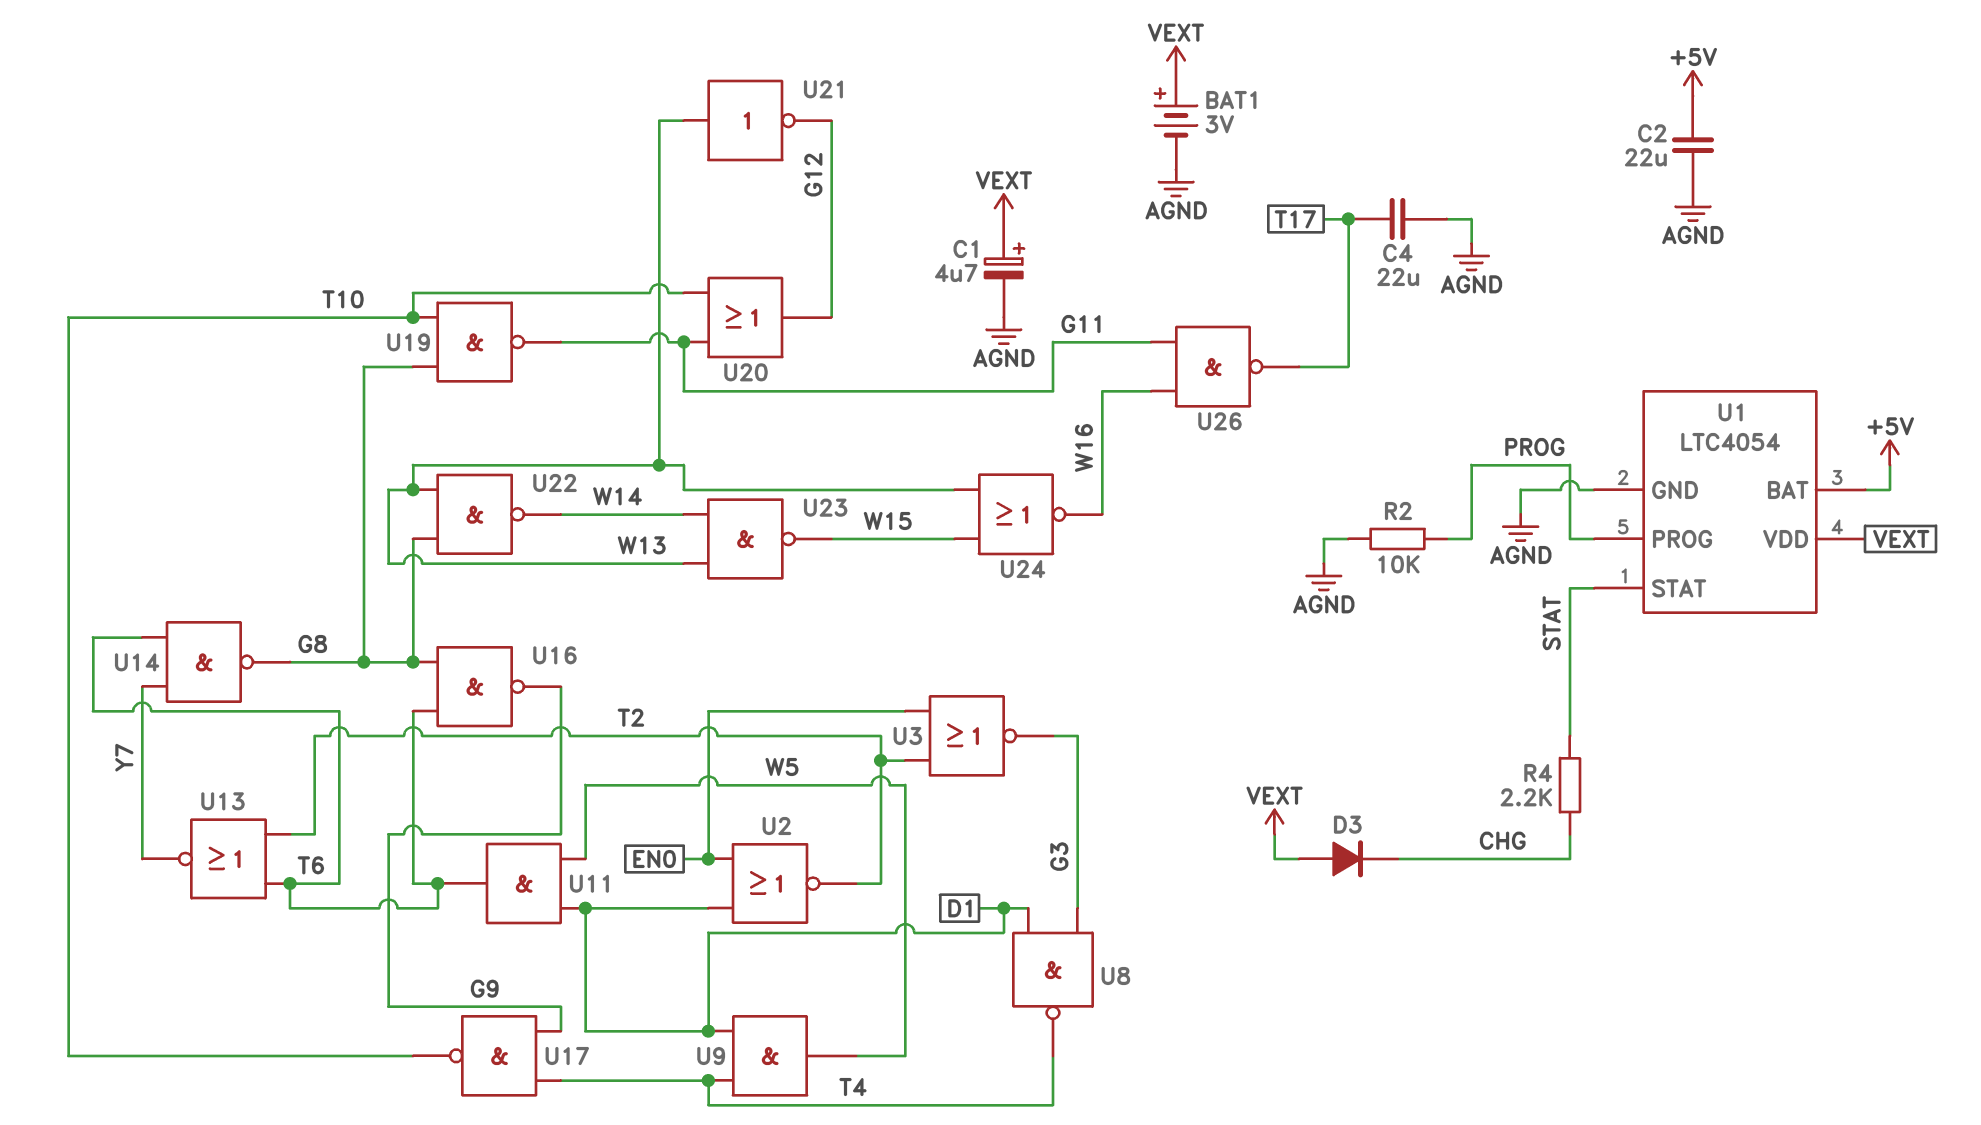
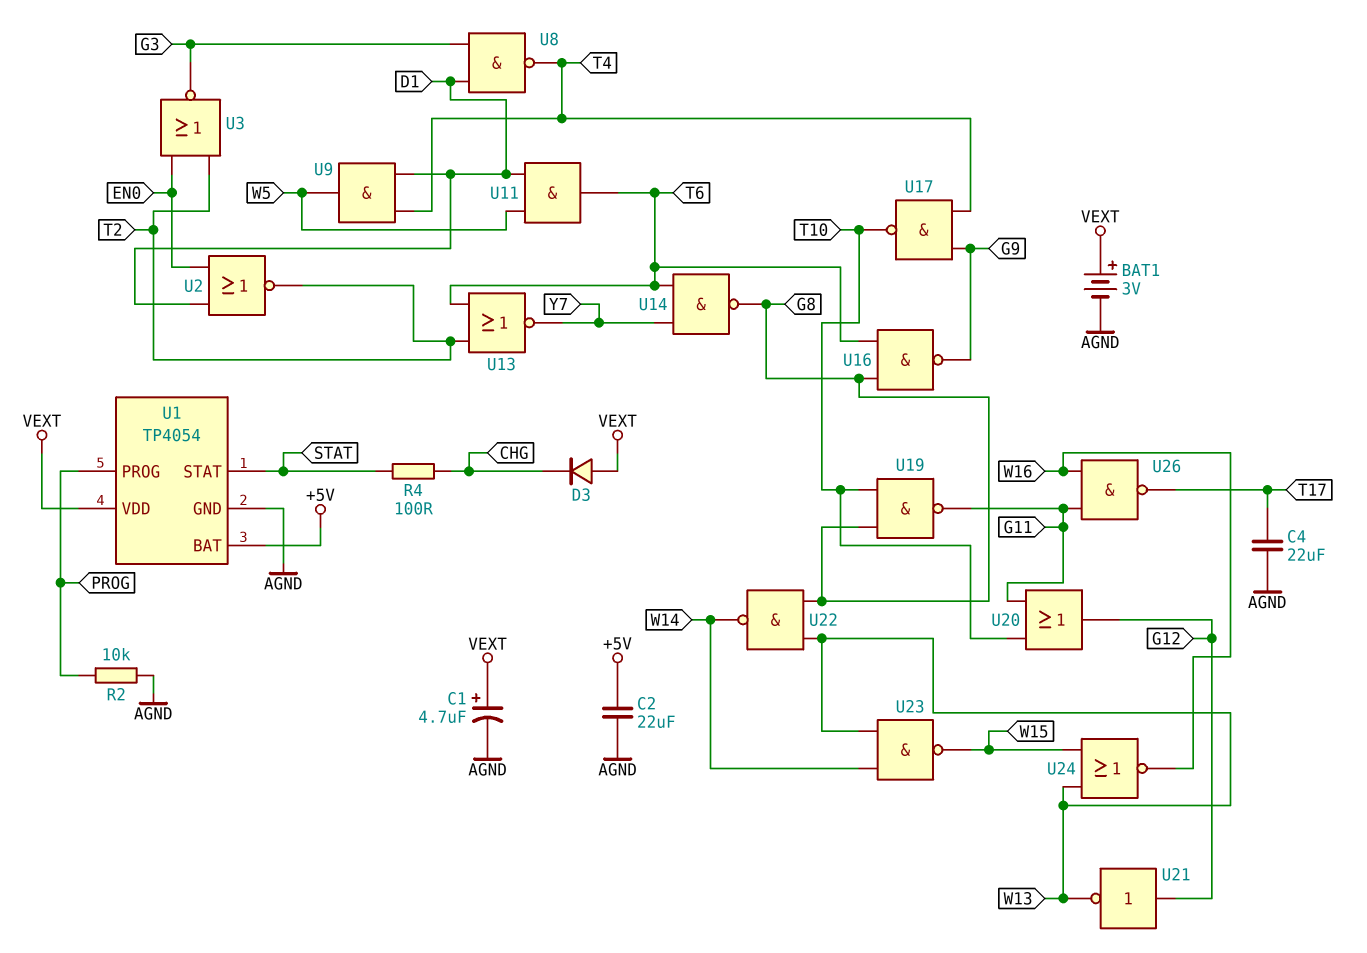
R4: 2.2k (CHG, STAT) -> 100 (CHG, STAT)
U1: LTC4054 -> TP4054
U21: NOT (in W13, out G12) -> NOT (in G12, out W13)

